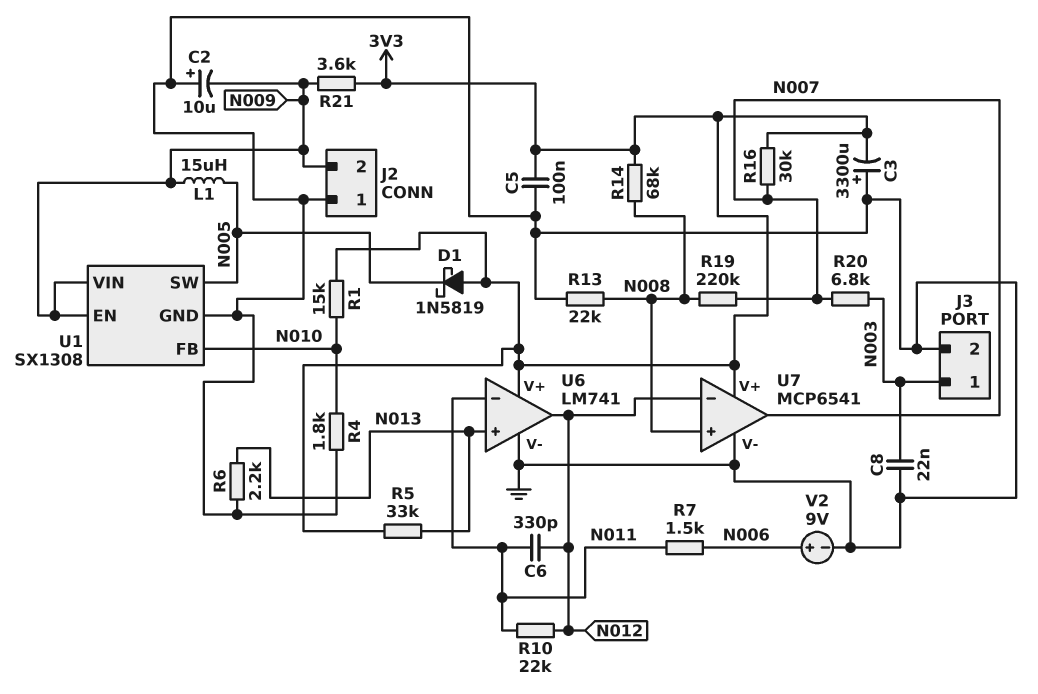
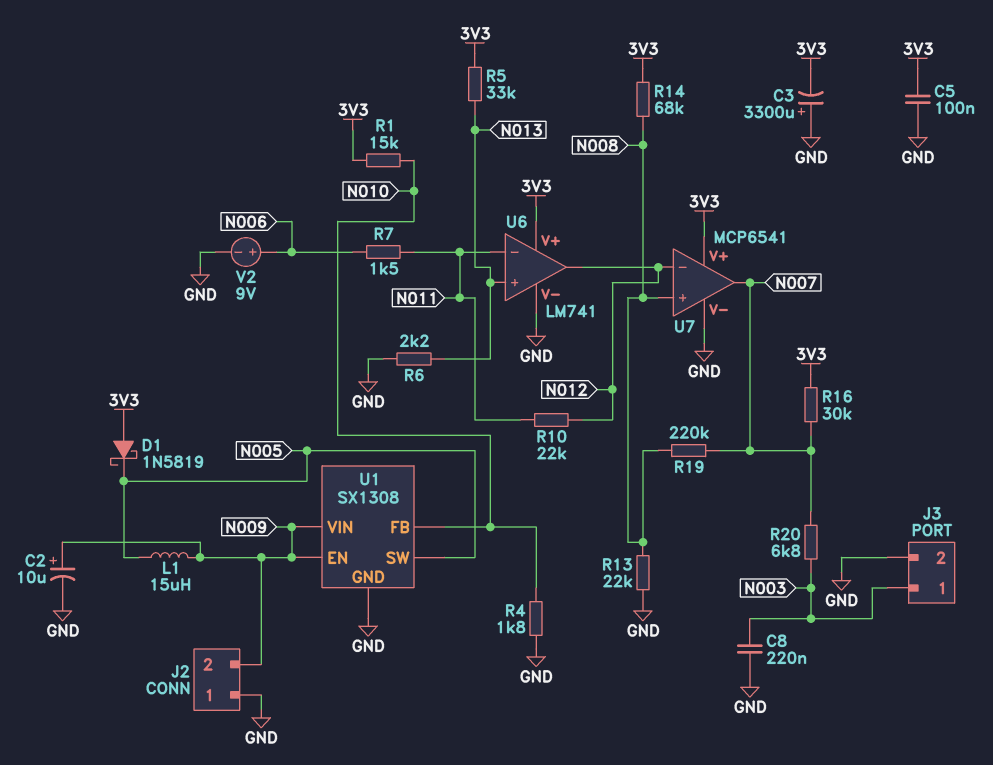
C2: 10uF (plus GND, minus N009) -> 10uF (plus N009, minus GND)
C6: 330pF (N011, N012) -> none
C8: 22nF (GND, N003) -> 220nF (GND, N003)
R21: 3.6k (3V3, N009) -> none

